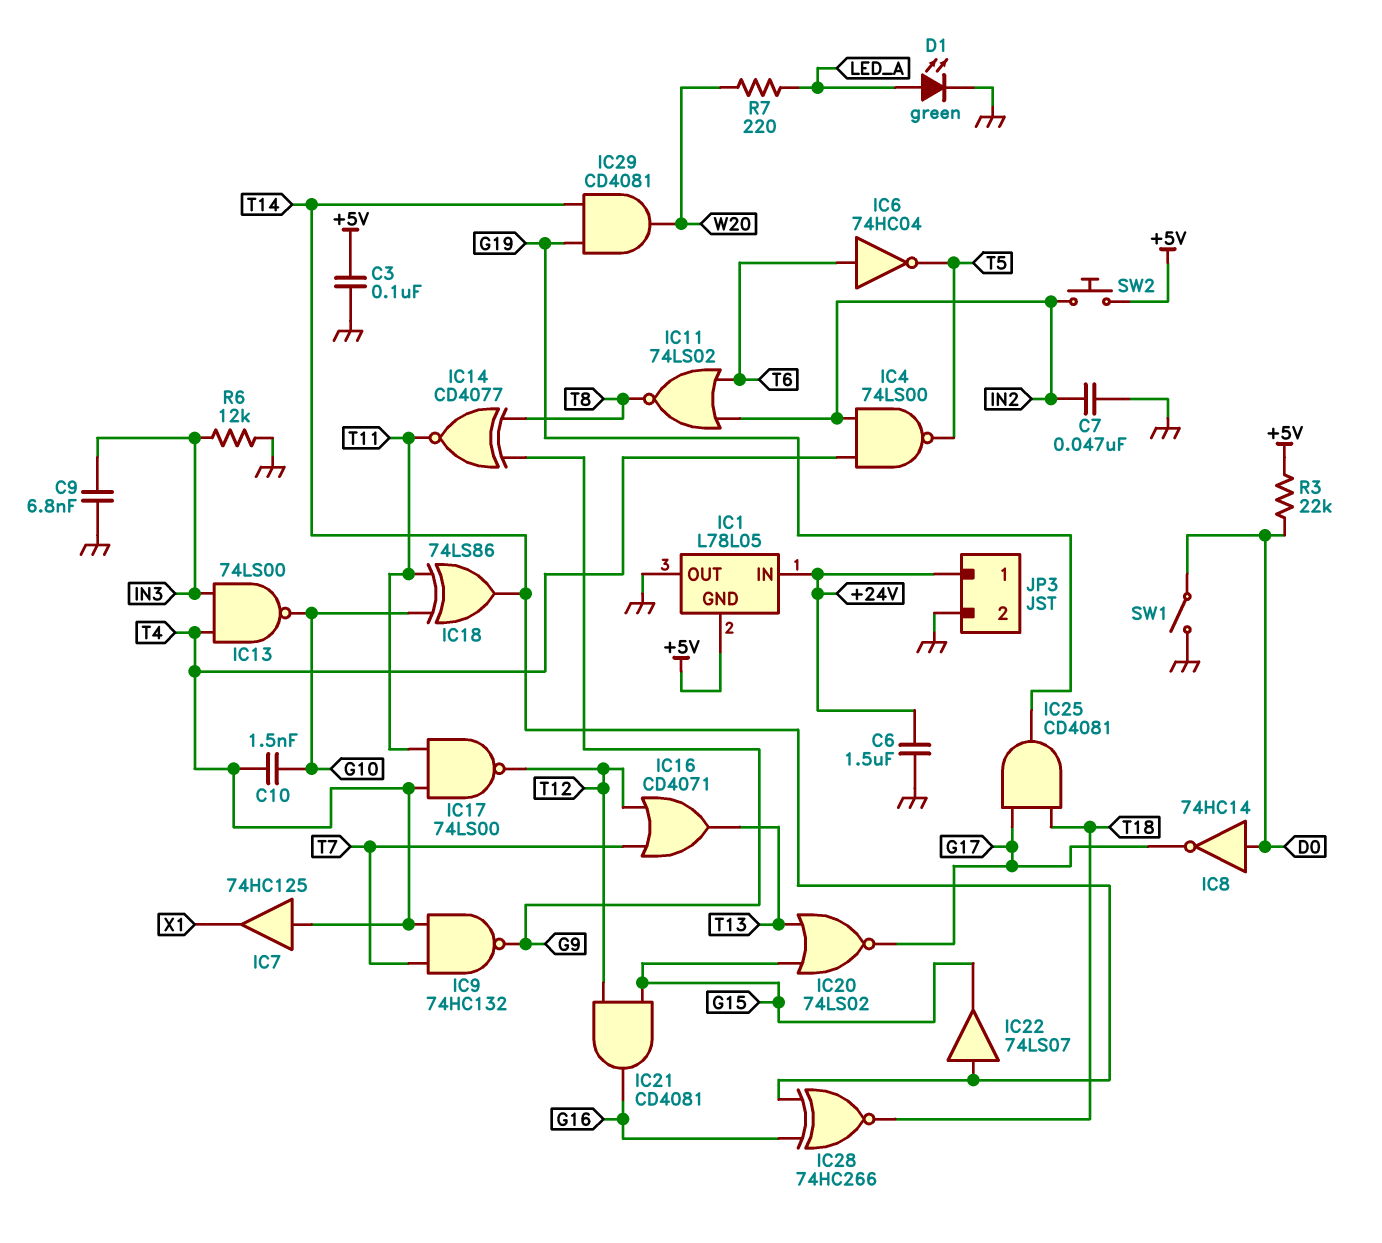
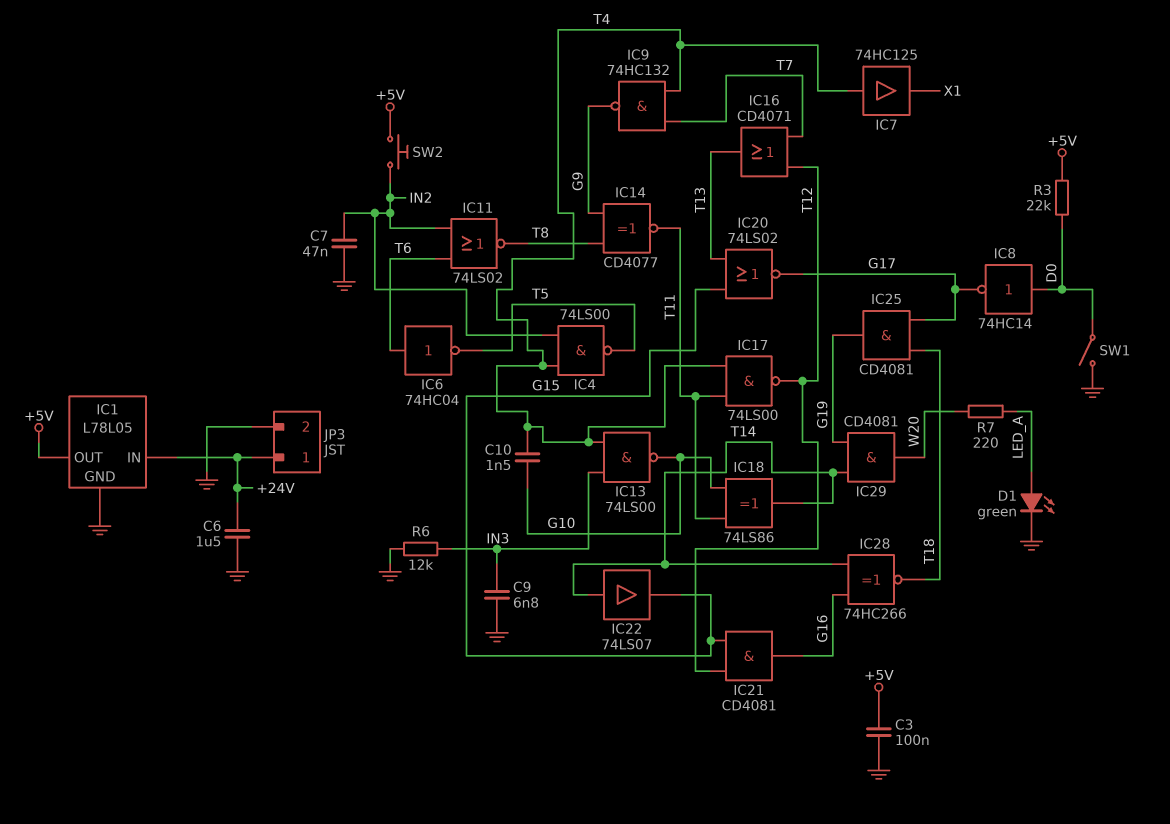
IC1 pin GND: +5V -> GND
IC1 pin OUT: GND -> +5V

